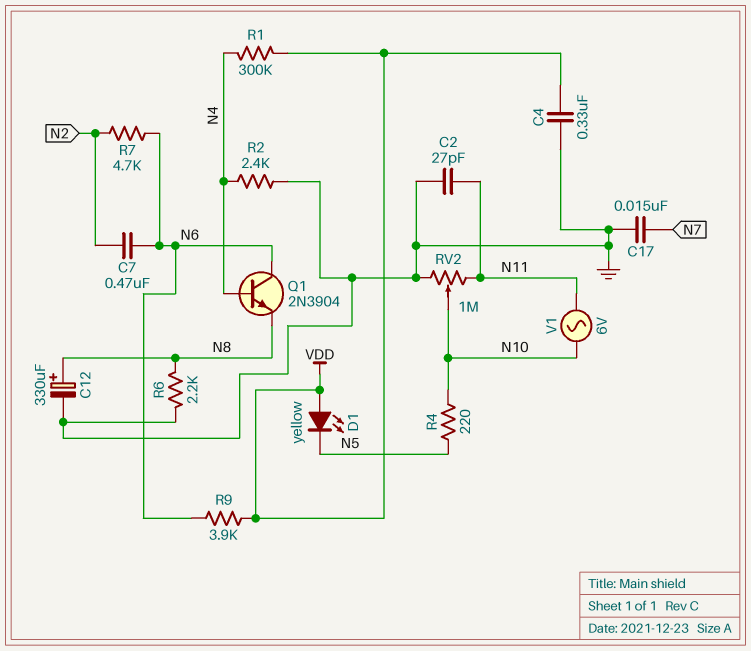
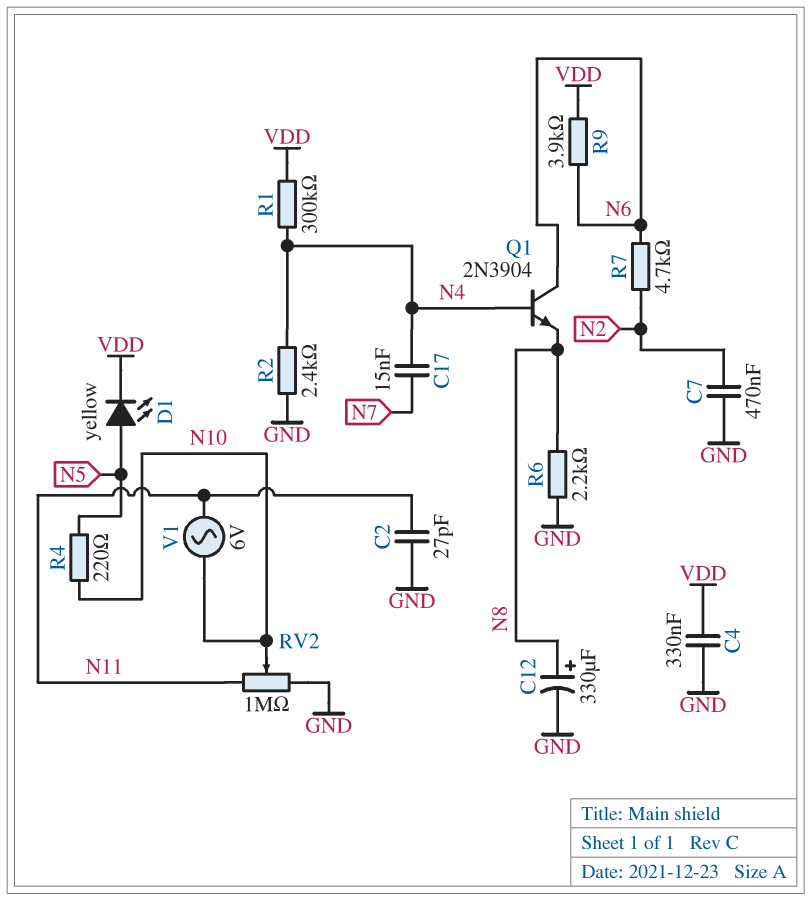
C7: 470nF (N2, N6) -> 470nF (GND, N2)
C17: 15nF (GND, N7) -> 15nF (N4, N7)
D1: LED yellow (A VDD, K N5) -> LED yellow (A N5, K VDD)

